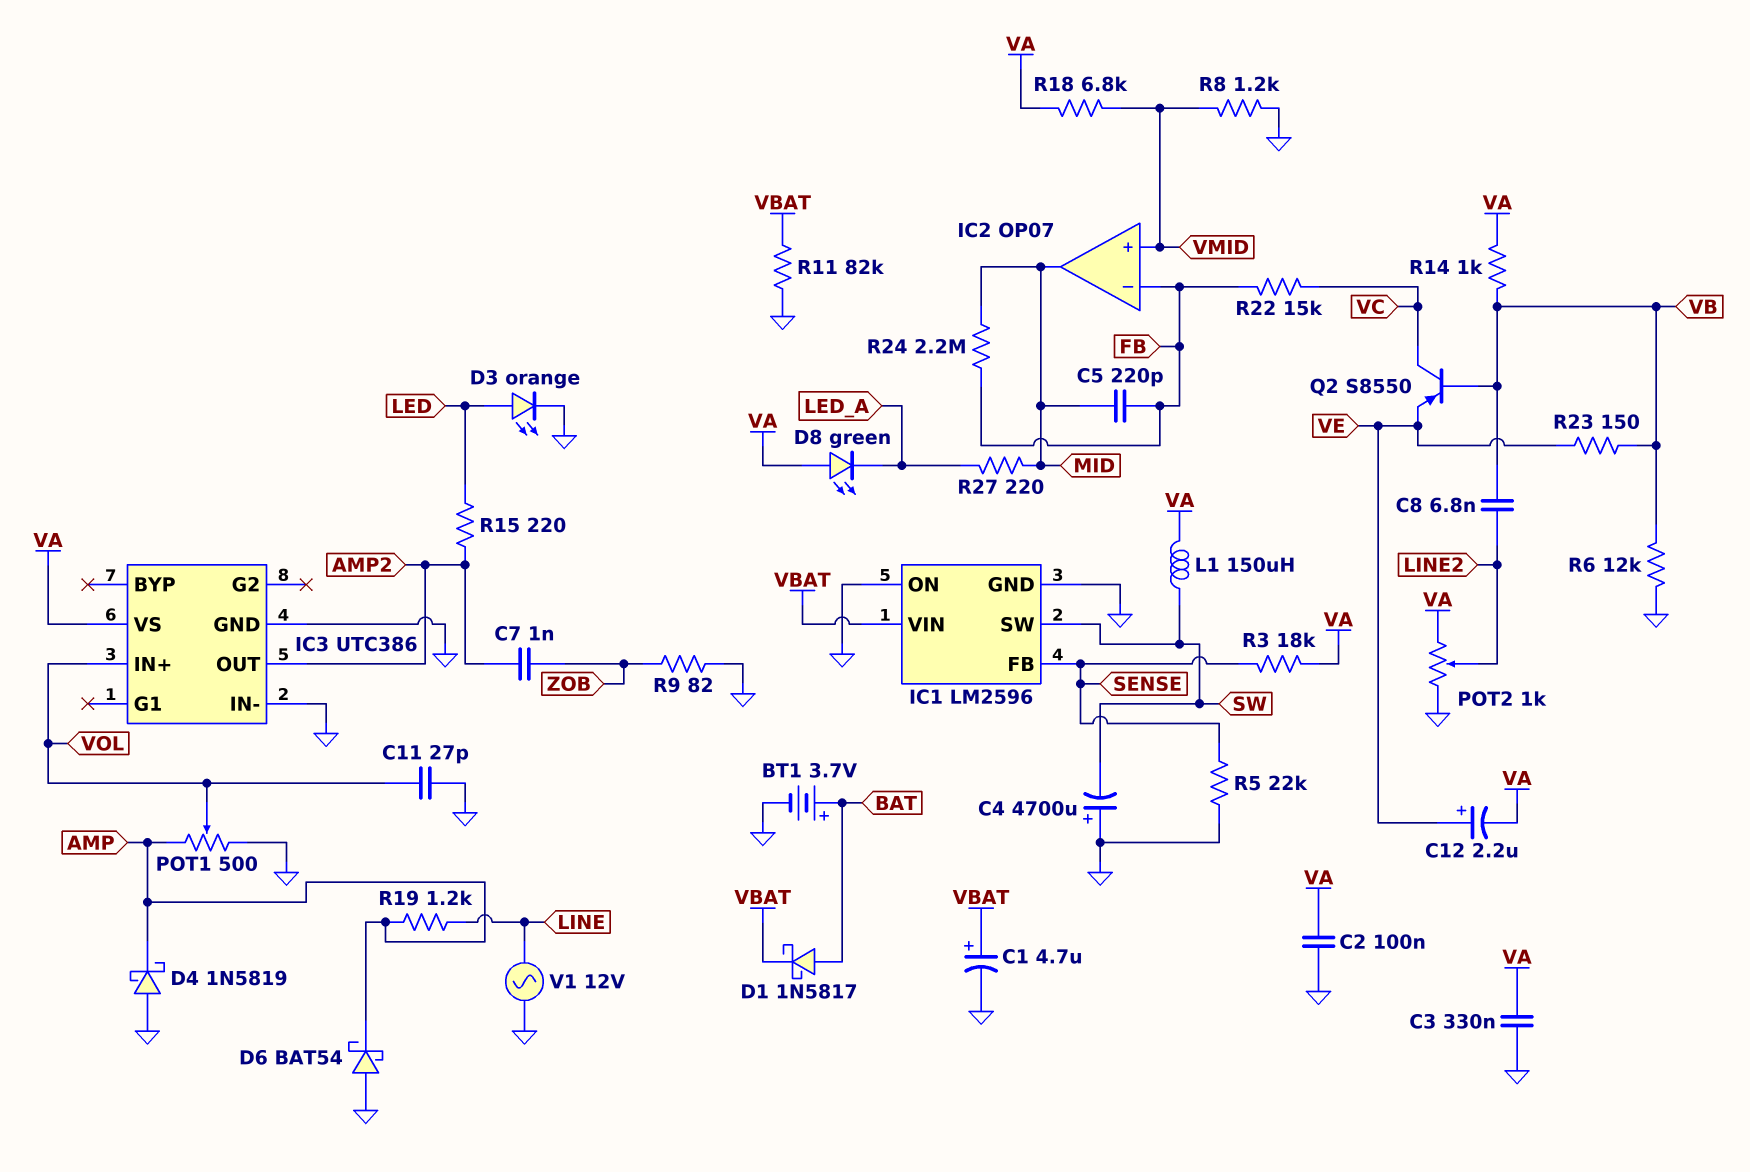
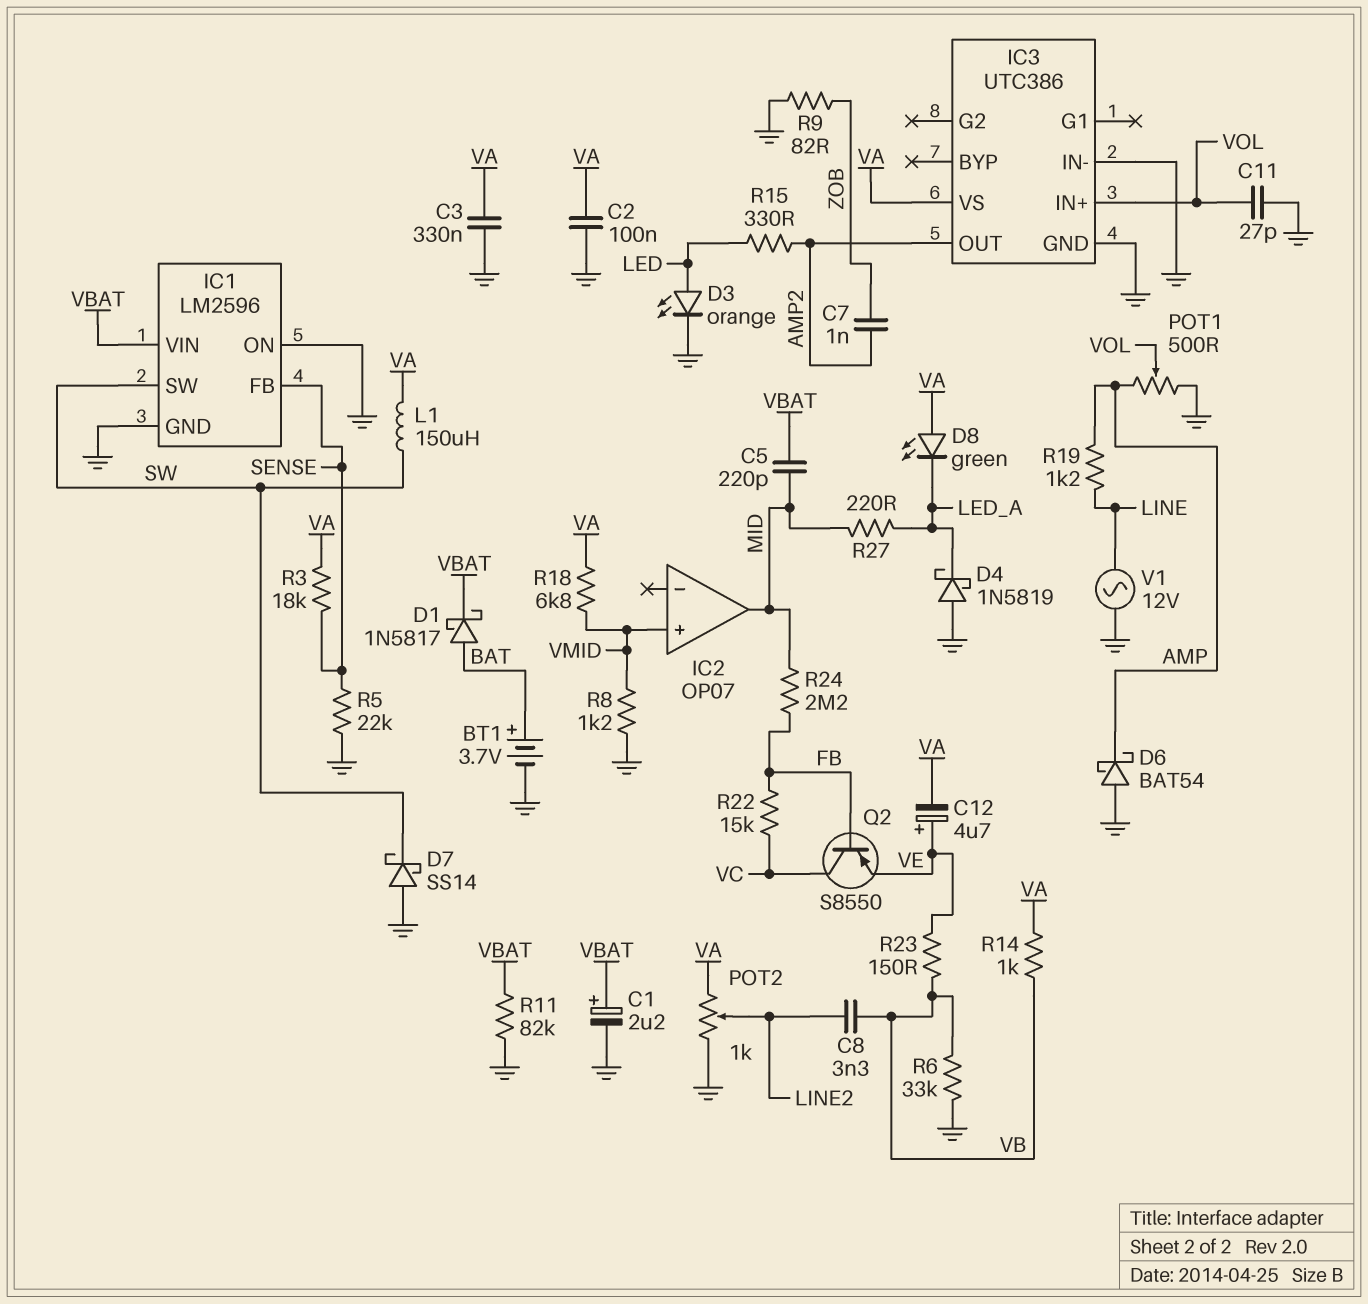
C1: 4.7uF (plus VBAT, minus GND) -> 2.2uF (plus VBAT, minus GND)
C4: 4700uF (plus GND, minus SW) -> none
C5: 220pF (FB, MID) -> 220pF (MID, VBAT)
C8: 6.8nF (LINE2, VB) -> 3.3nF (LINE2, VB)
C12: 2.2uF (plus VE, minus VA) -> 4.7uF (plus VE, minus VA)
D4: schottky 1N5819 (A GND, K AMP) -> schottky 1N5819 (A GND, K LED_A)
D7: none -> schottky SS14 (A GND, K SW)
IC2 pin in-: FB -> none
Q2: PNP S8550 (B VB, C VC, E VE) -> PNP S8550 (B FB, C VC, E VE)
R6: 12k (GND, VB) -> 33k (GND, VB)
R15: 220 (AMP2, LED) -> 330 (AMP2, LED)

